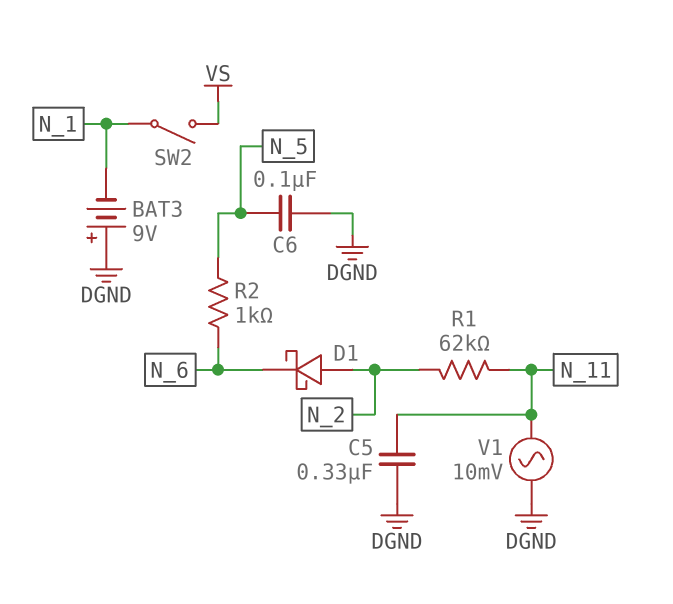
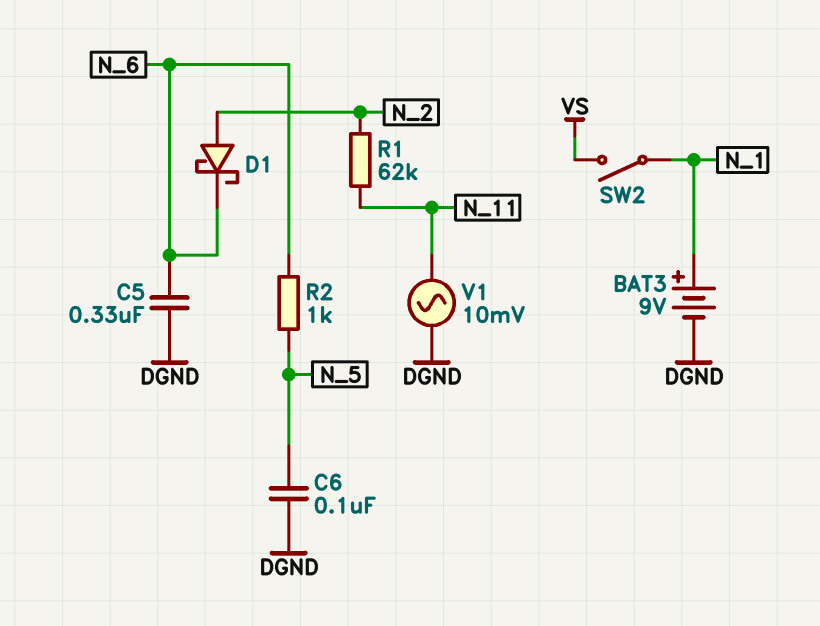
BAT3: 9V (plus DGND, minus N_1) -> 9V (plus N_1, minus DGND)
C5: 330nF (DGND, N_11) -> 330nF (DGND, N_6)

